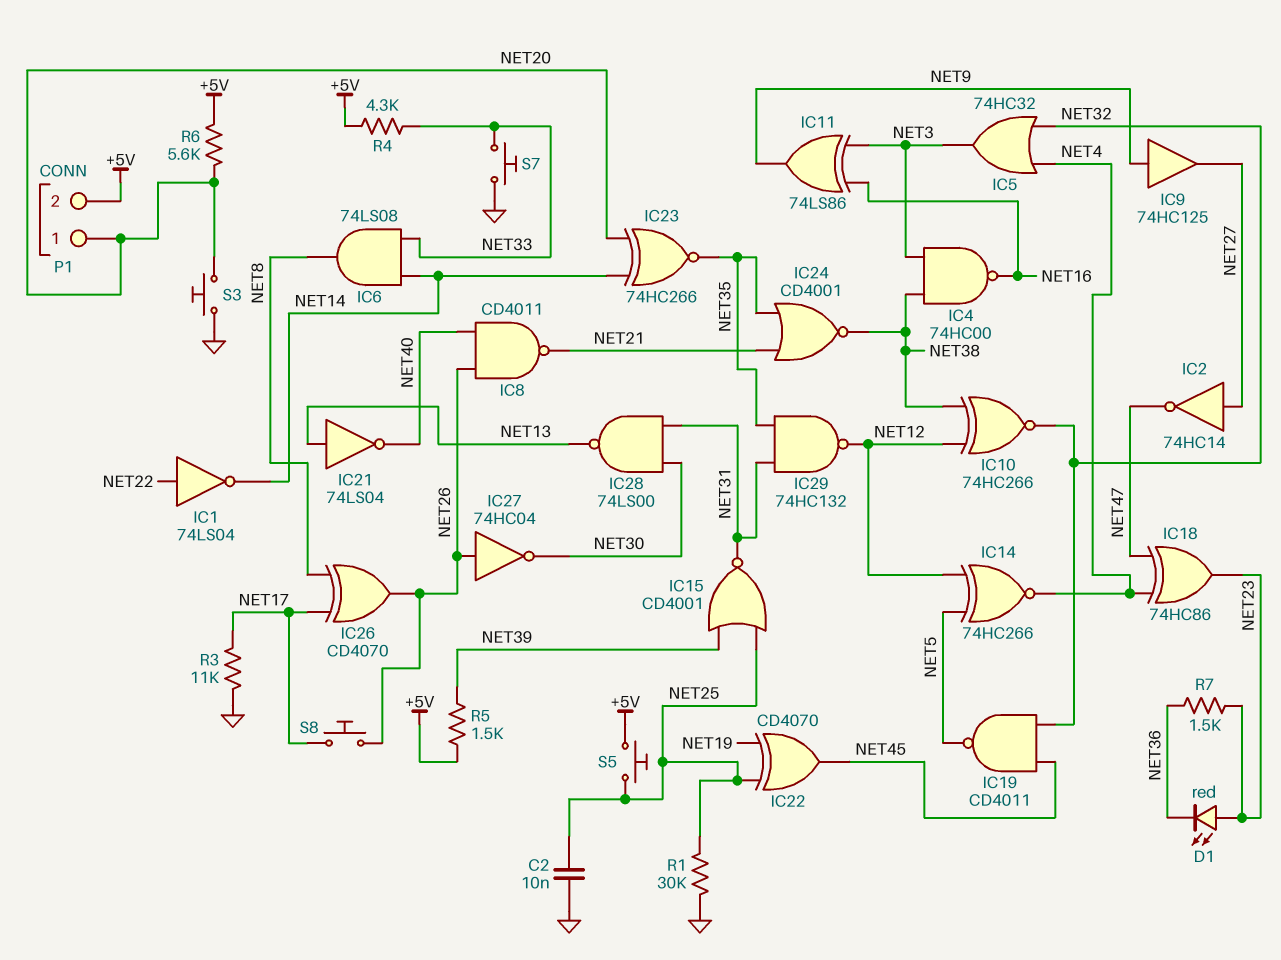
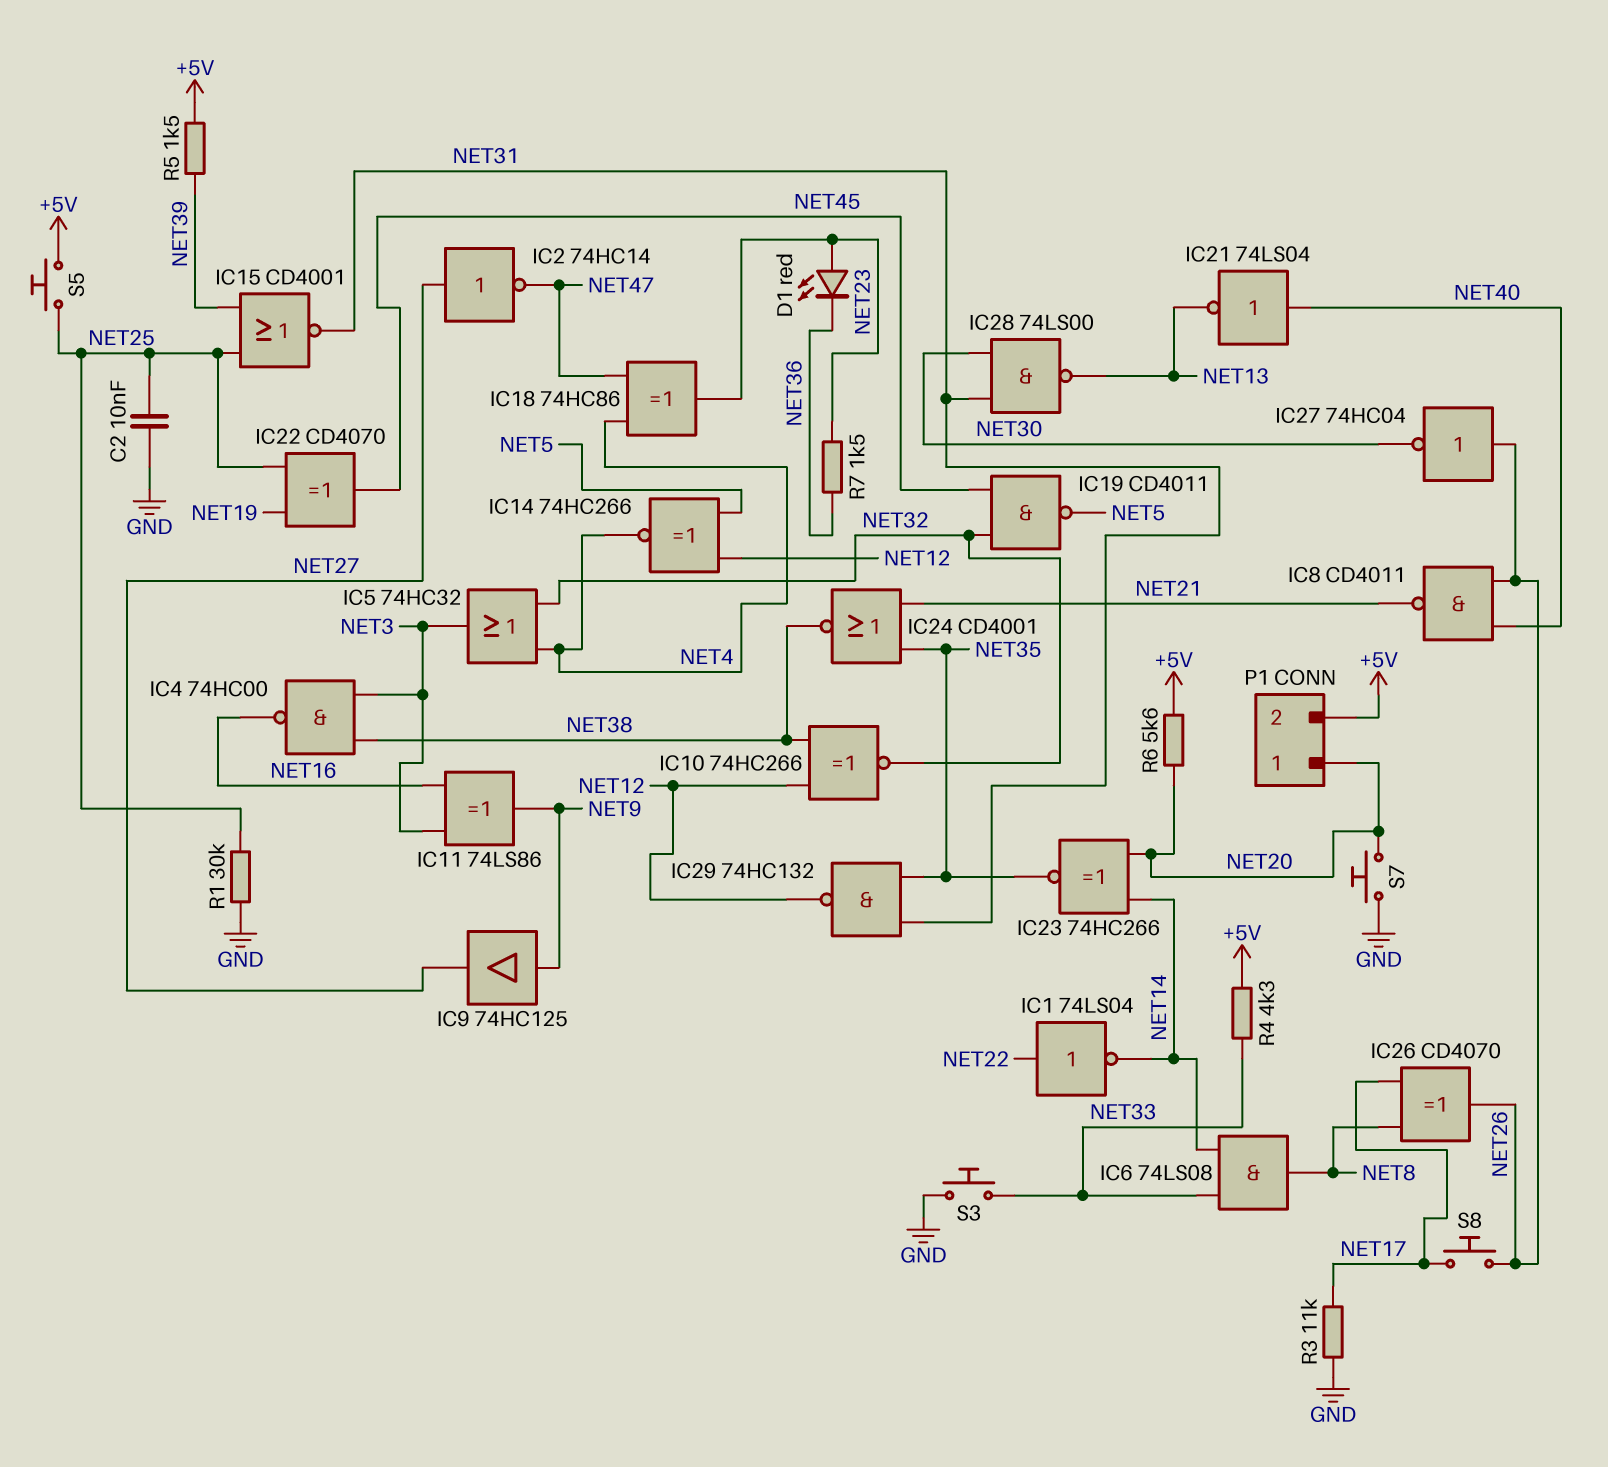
IC21: NOT 74LS04 (in NET13, out NET40) -> NOT 74LS04 (in NET40, out NET13)
S3: button (GND, NET20) -> button (GND, NET33)
S7: button (GND, NET33) -> button (GND, NET20)

